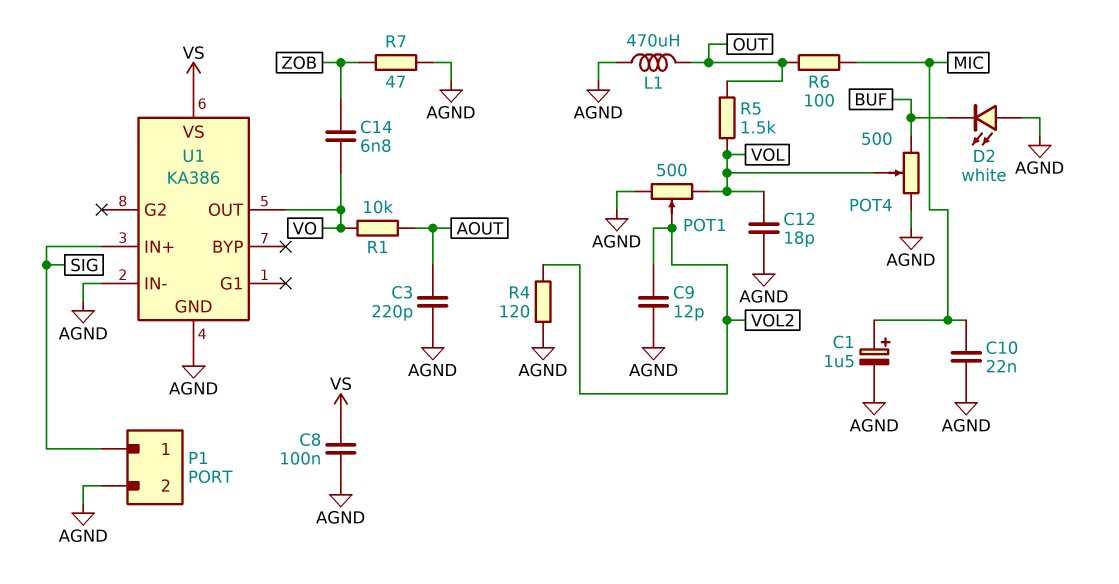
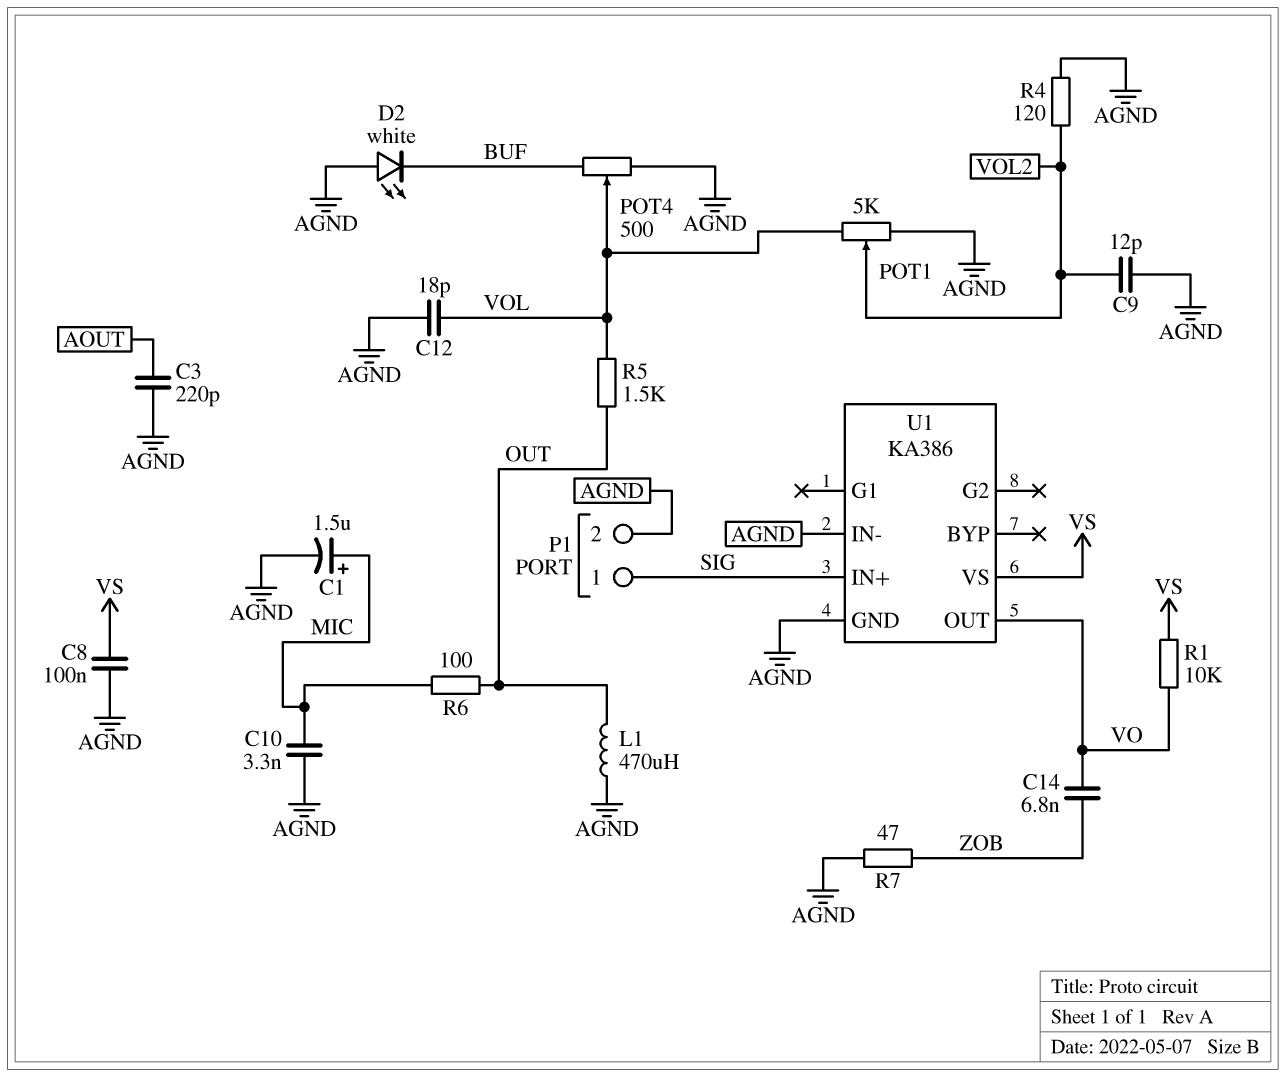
C10: 22nF (AGND, MIC) -> 3.3nF (AGND, MIC)
POT1: 500 (AGND, VOL, wiper VOL2) -> 5k (AGND, VOL, wiper VOL2)
R1: 10k (AOUT, VO) -> 10k (VO, VS)

